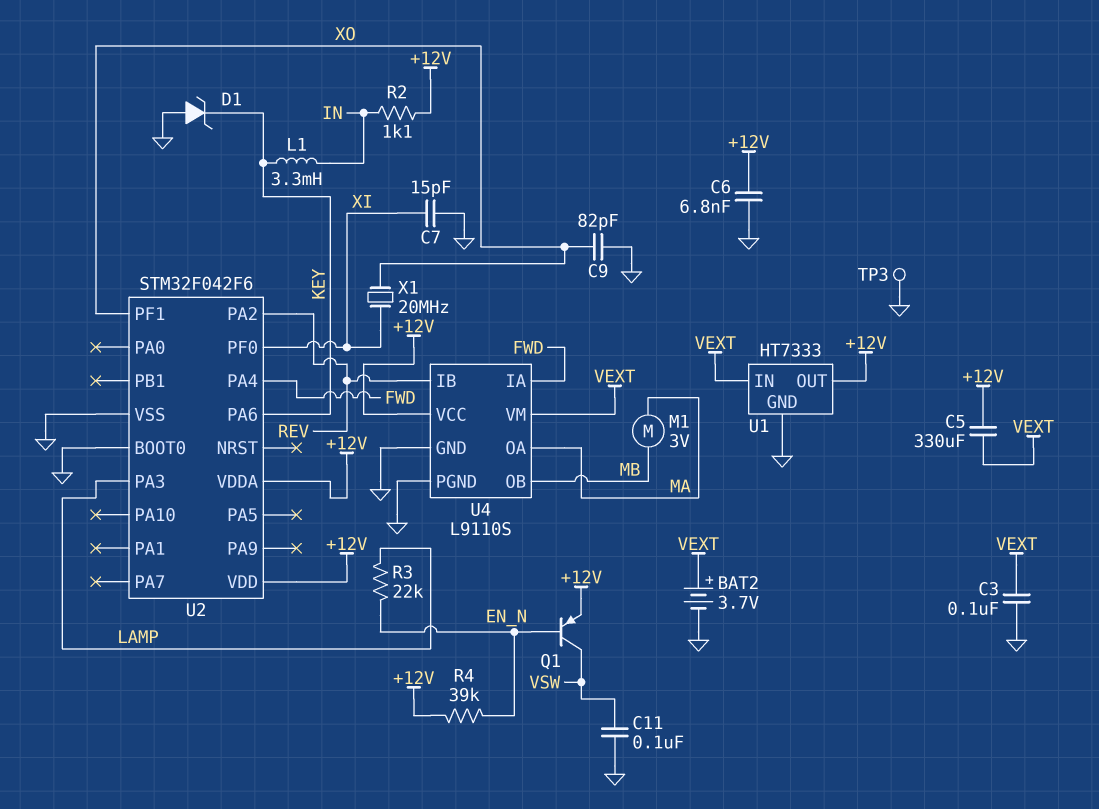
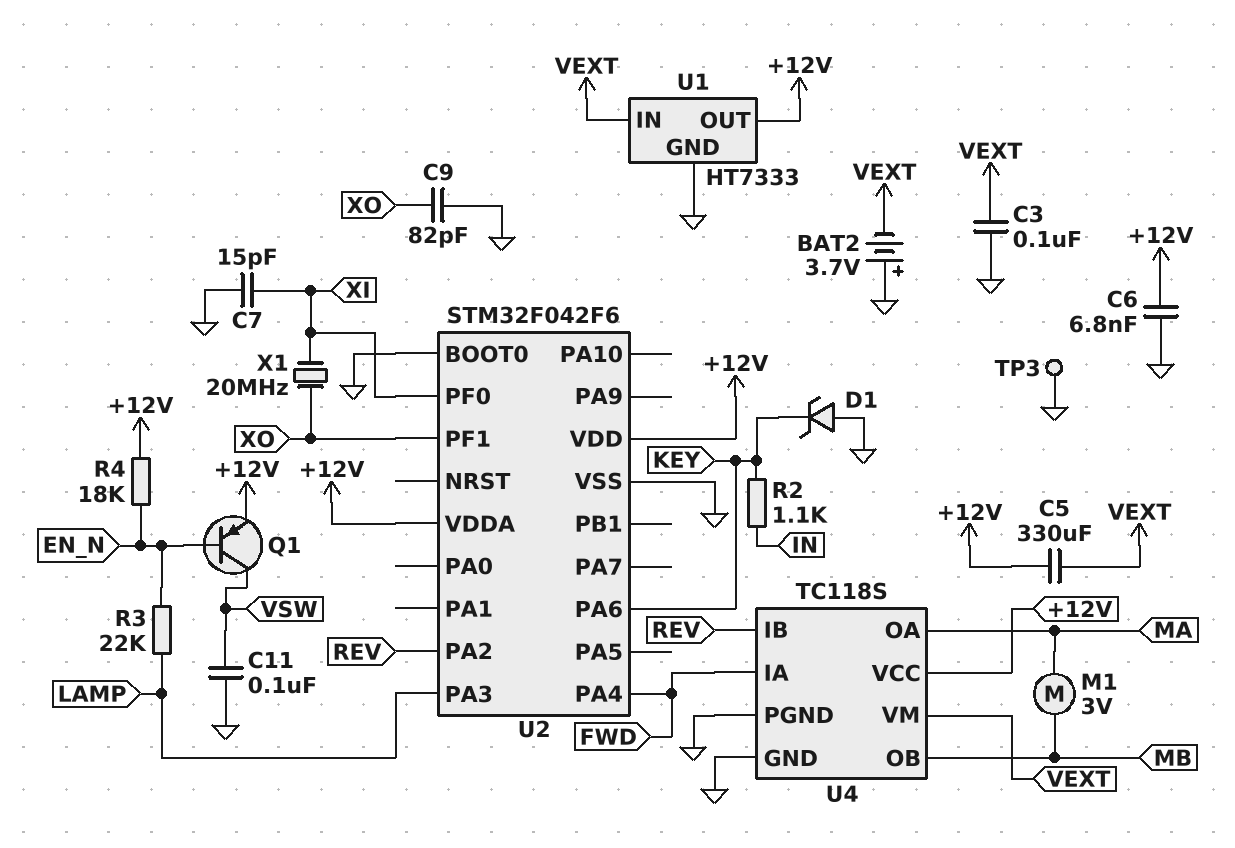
BAT2: 3.7V (plus VEXT, minus GND) -> 3.7V (plus GND, minus VEXT)
L1: 3.3mH (IN, KEY) -> none
R2: 1.1k (+12V, IN) -> 1.1k (IN, KEY)
R4: 39k (+12V, EN_N) -> 18k (+12V, EN_N)
U4: L9110S -> TC118S

